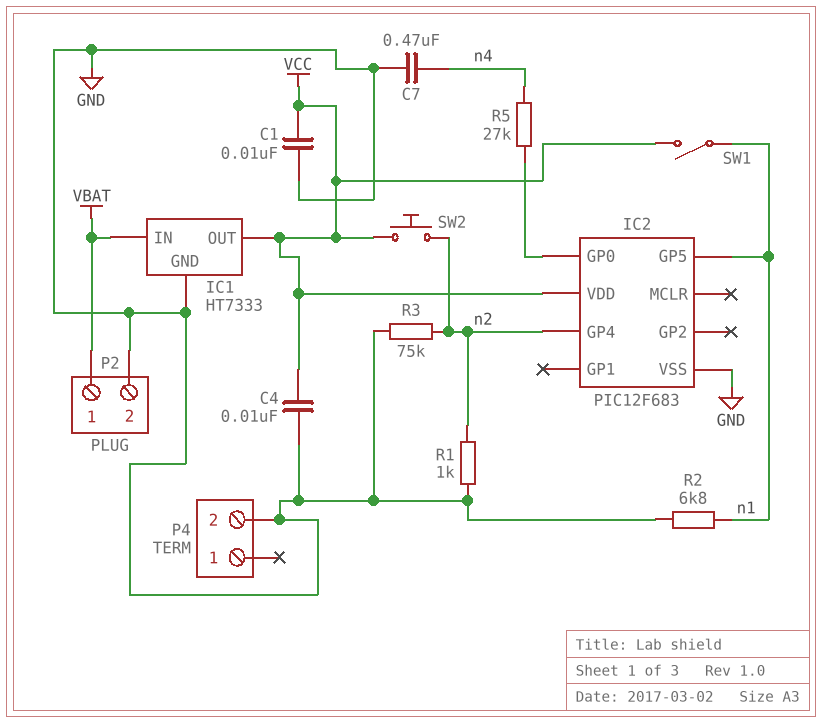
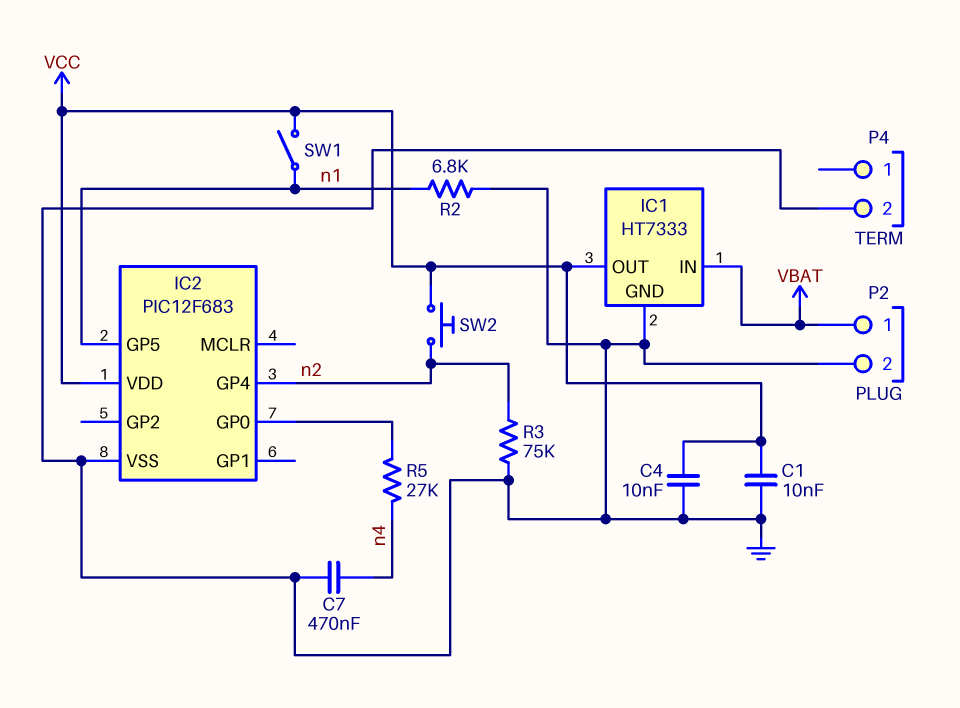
R1: 1k (GND, n2) -> none

